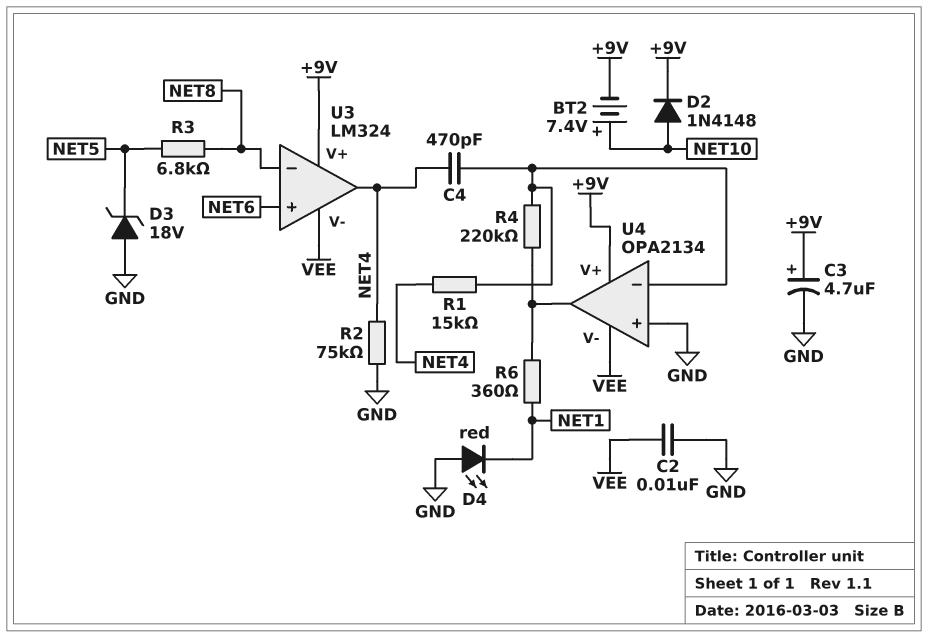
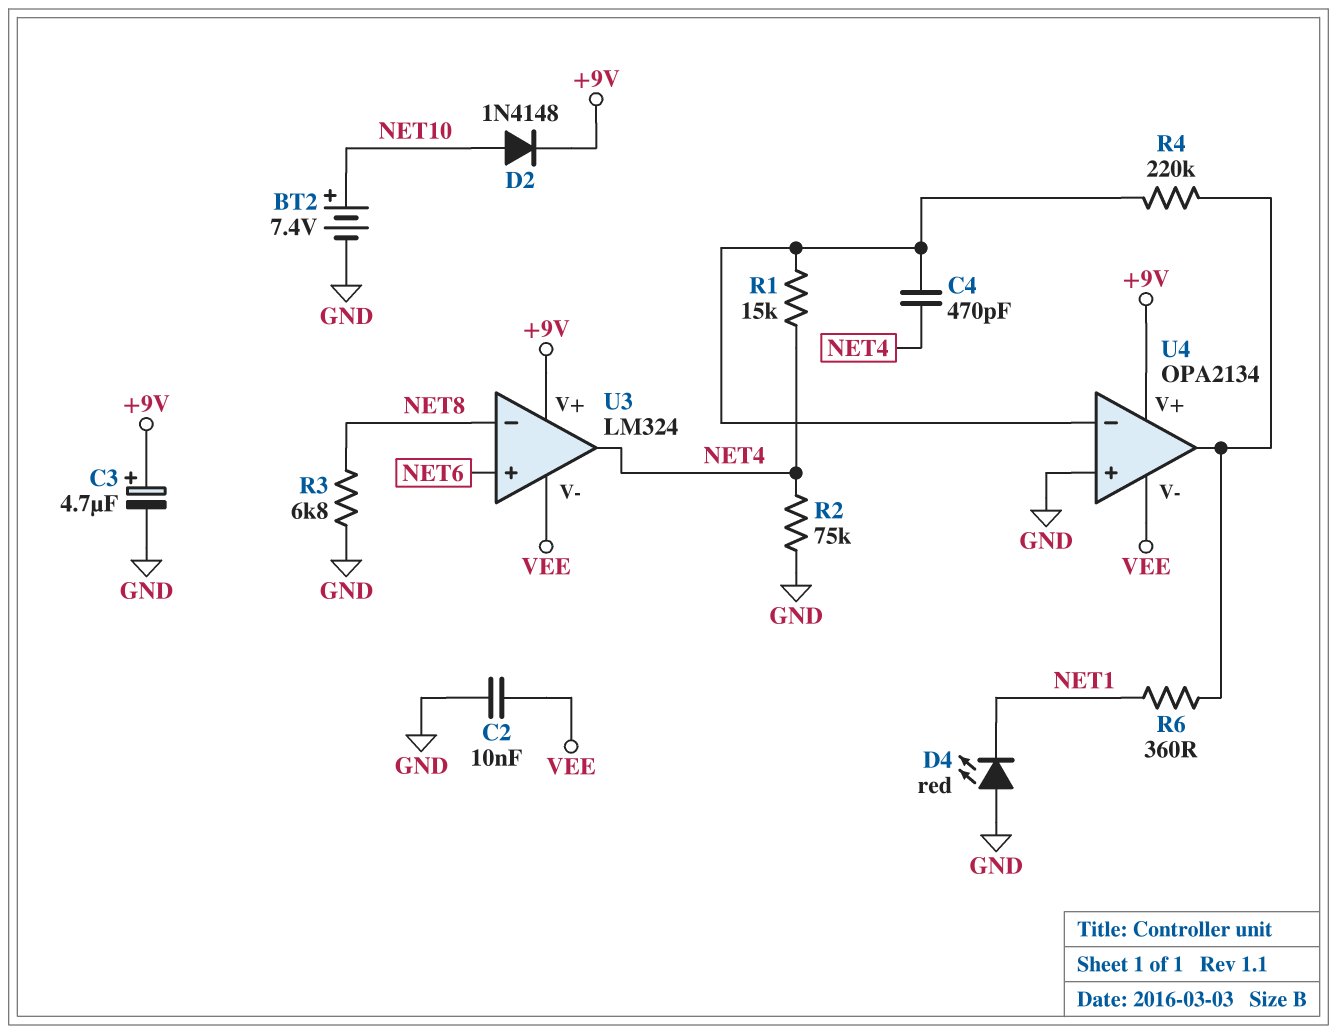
BT2: 7.4V (plus NET10, minus +9V) -> 7.4V (plus NET10, minus GND)
D3: zener 18V (A GND, K NET5) -> none
R3: 6.8k (NET5, NET8) -> 6.8k (GND, NET8)

